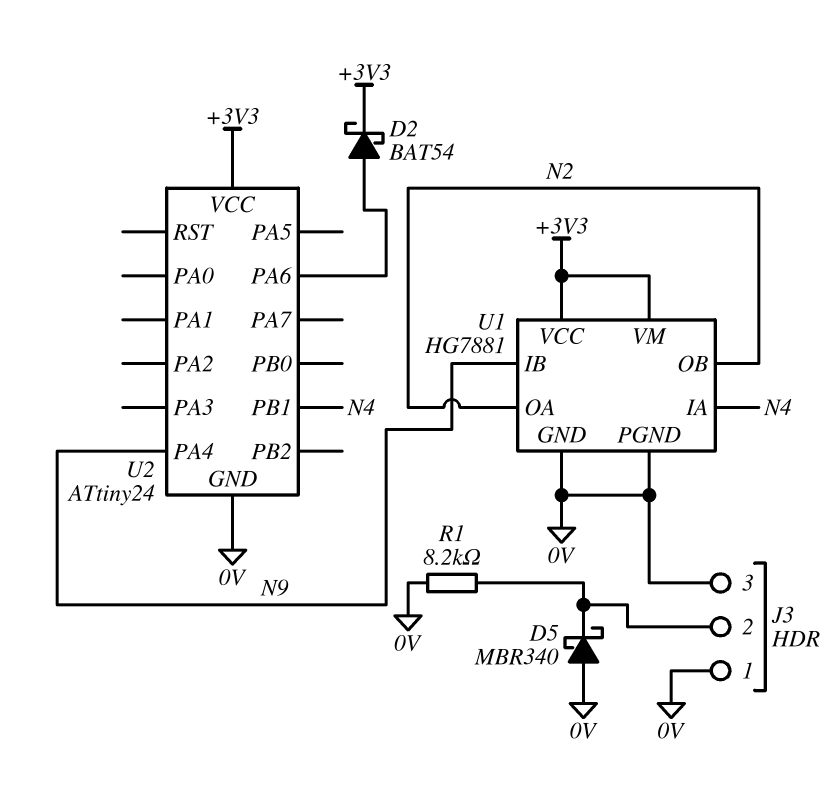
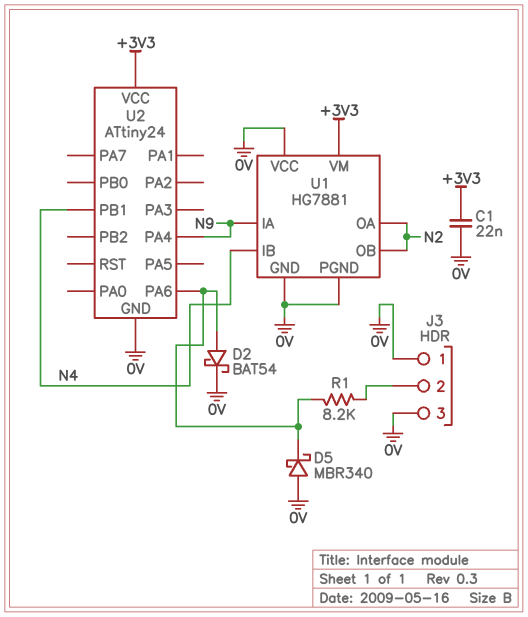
C1: none -> 22nF (+3V3, 0V)
D2: schottky BAT54 (A U2/PA6, K +3V3) -> schottky BAT54 (A U2/PA6, K 0V)
D5: schottky MBR340 (A 0V, K J3/2) -> schottky MBR340 (A 0V, K U2/PA6)
R1: 8.2k (0V, J3/2) -> 8.2k (J3/2, U2/PA6)
U1 pin IA: N4 -> N9
U1 pin IB: N9 -> N4
U1 pin VCC: +3V3 -> 0V

